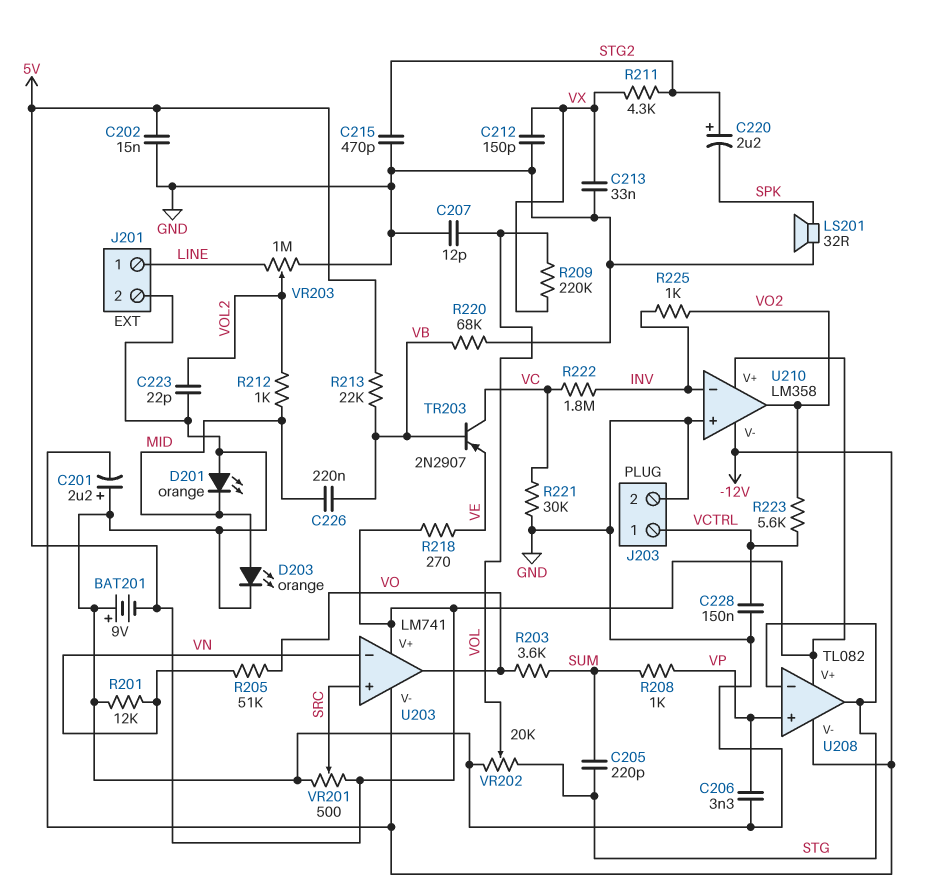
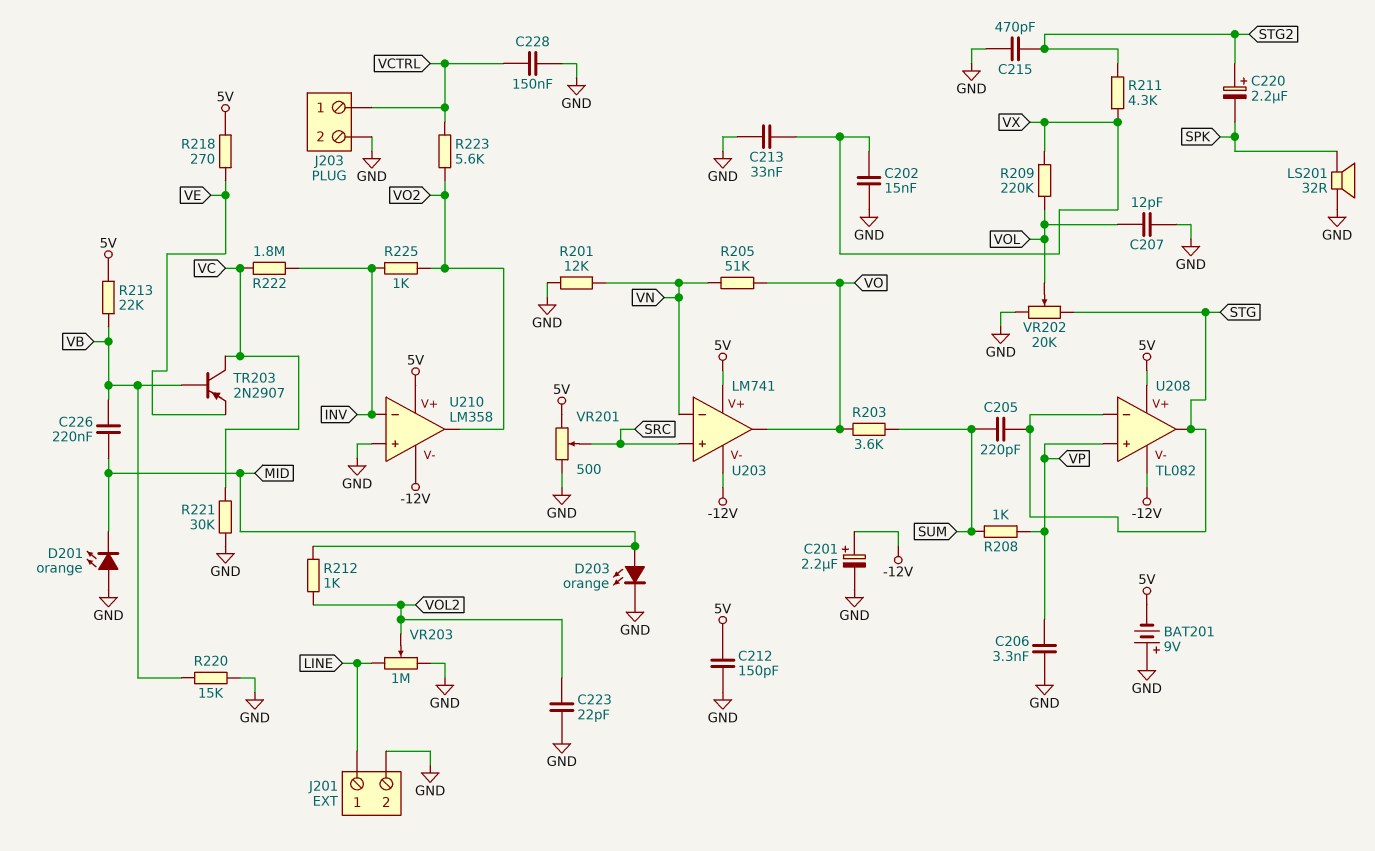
C201: 2.2uF (plus GND, minus -12V) -> 2.2uF (plus -12V, minus GND)
C202: 15nF (5V, GND) -> 15nF (GND, VX)
C212: 150pF (GND, VX) -> 150pF (5V, GND)
R220: 68k (GND, VB) -> 15k (GND, VB)

